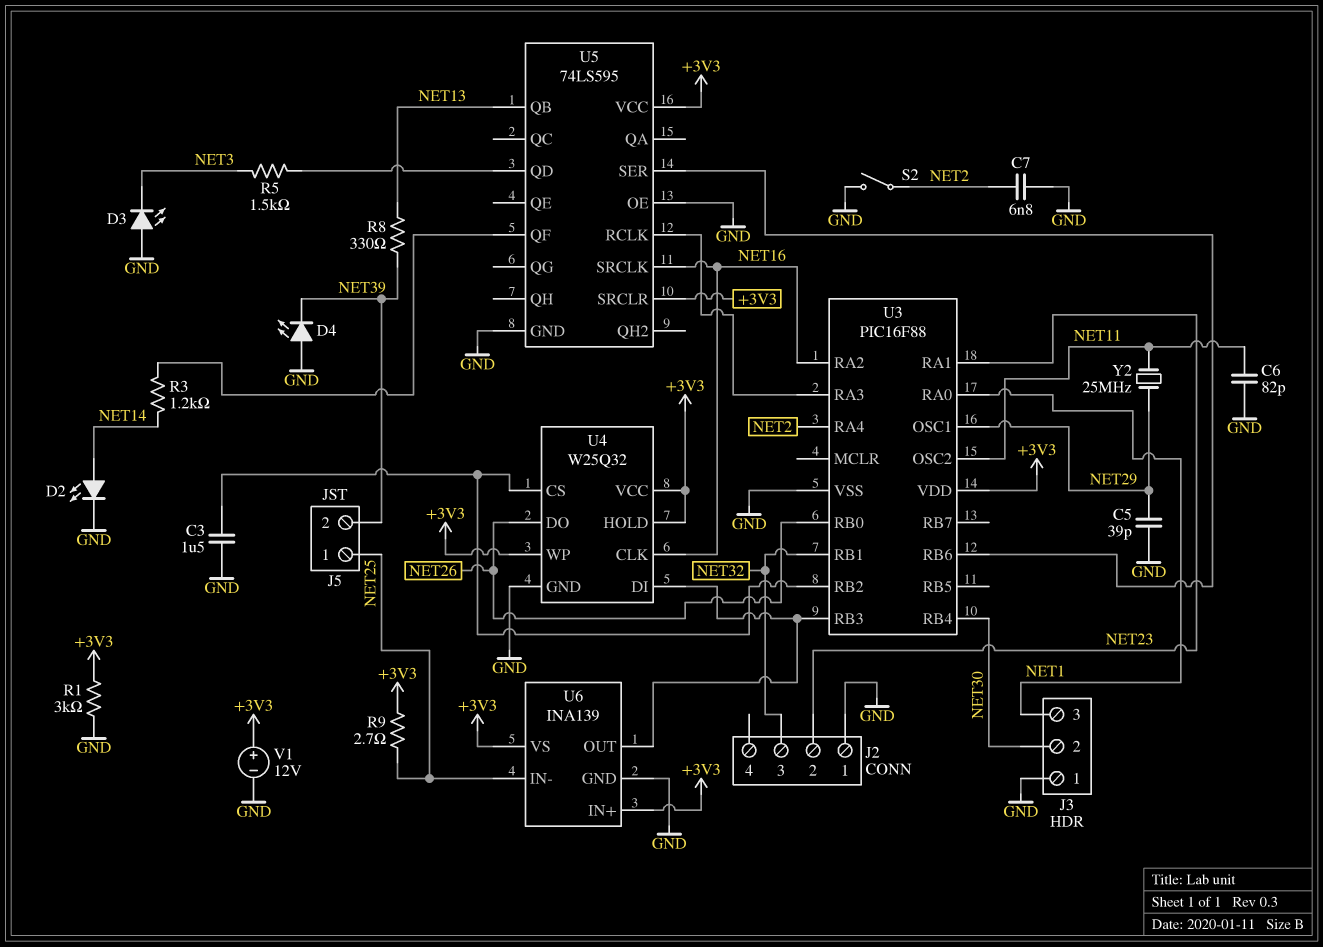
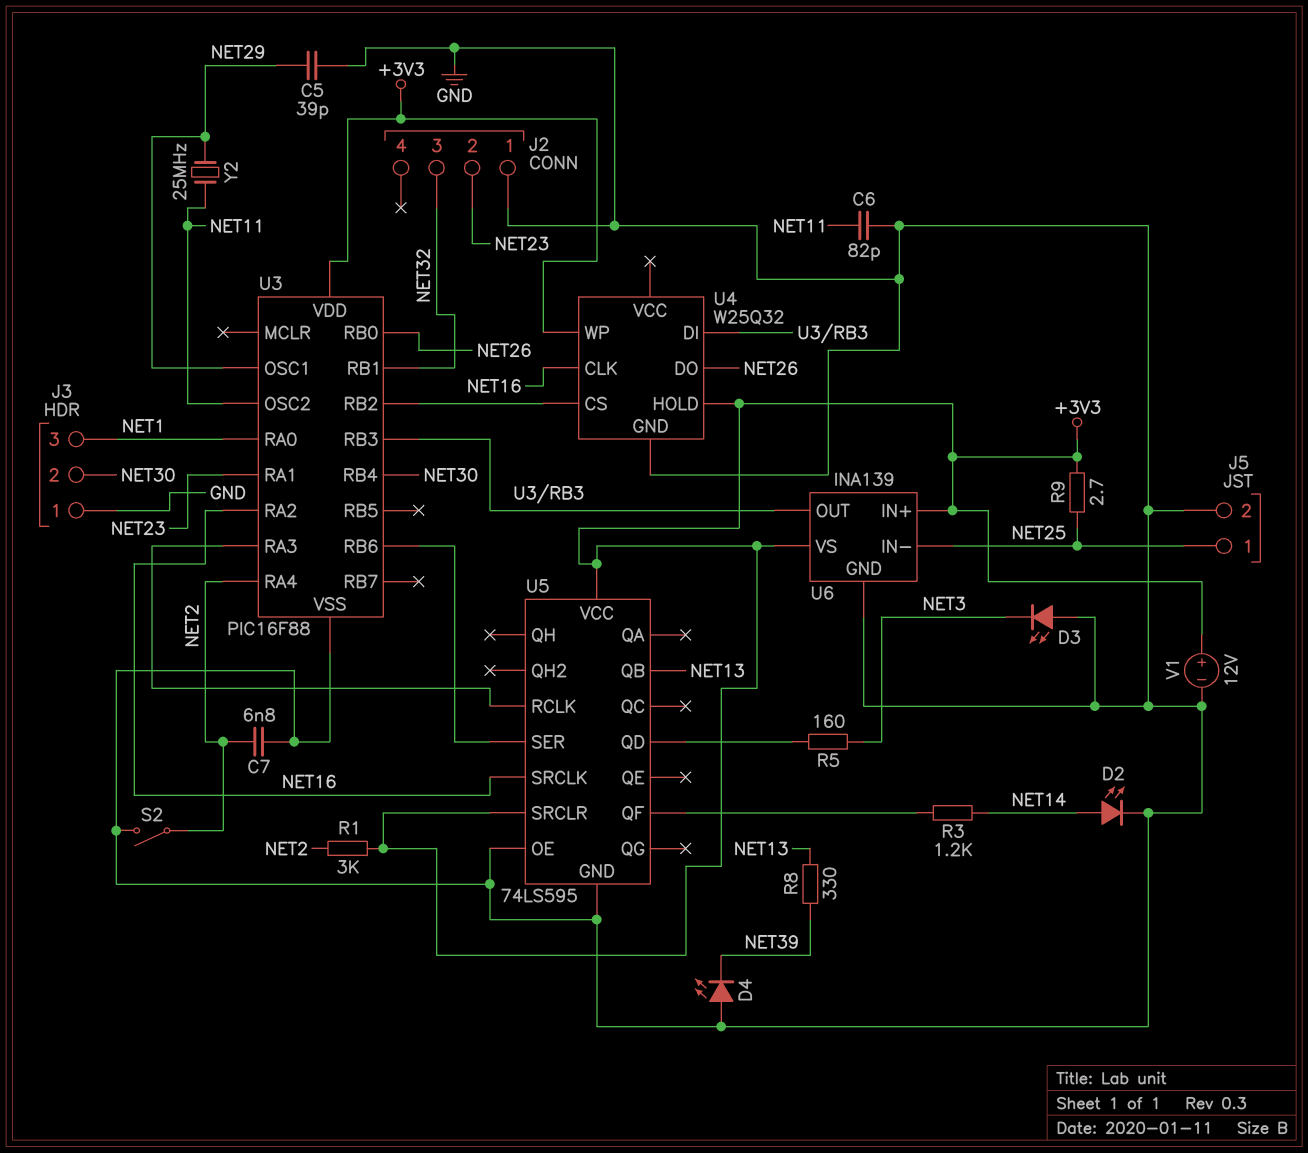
C3: 1.5uF (GND, U3/RB2) -> none
J5 pin 2: NET39 -> GND
R1: 3k (+3V3, GND) -> 3k (+3V3, NET2)
R5: 1.5k (NET3, U5/QD) -> 160 (NET3, U5/QD)
U4 pin VCC: +3V3 -> none

